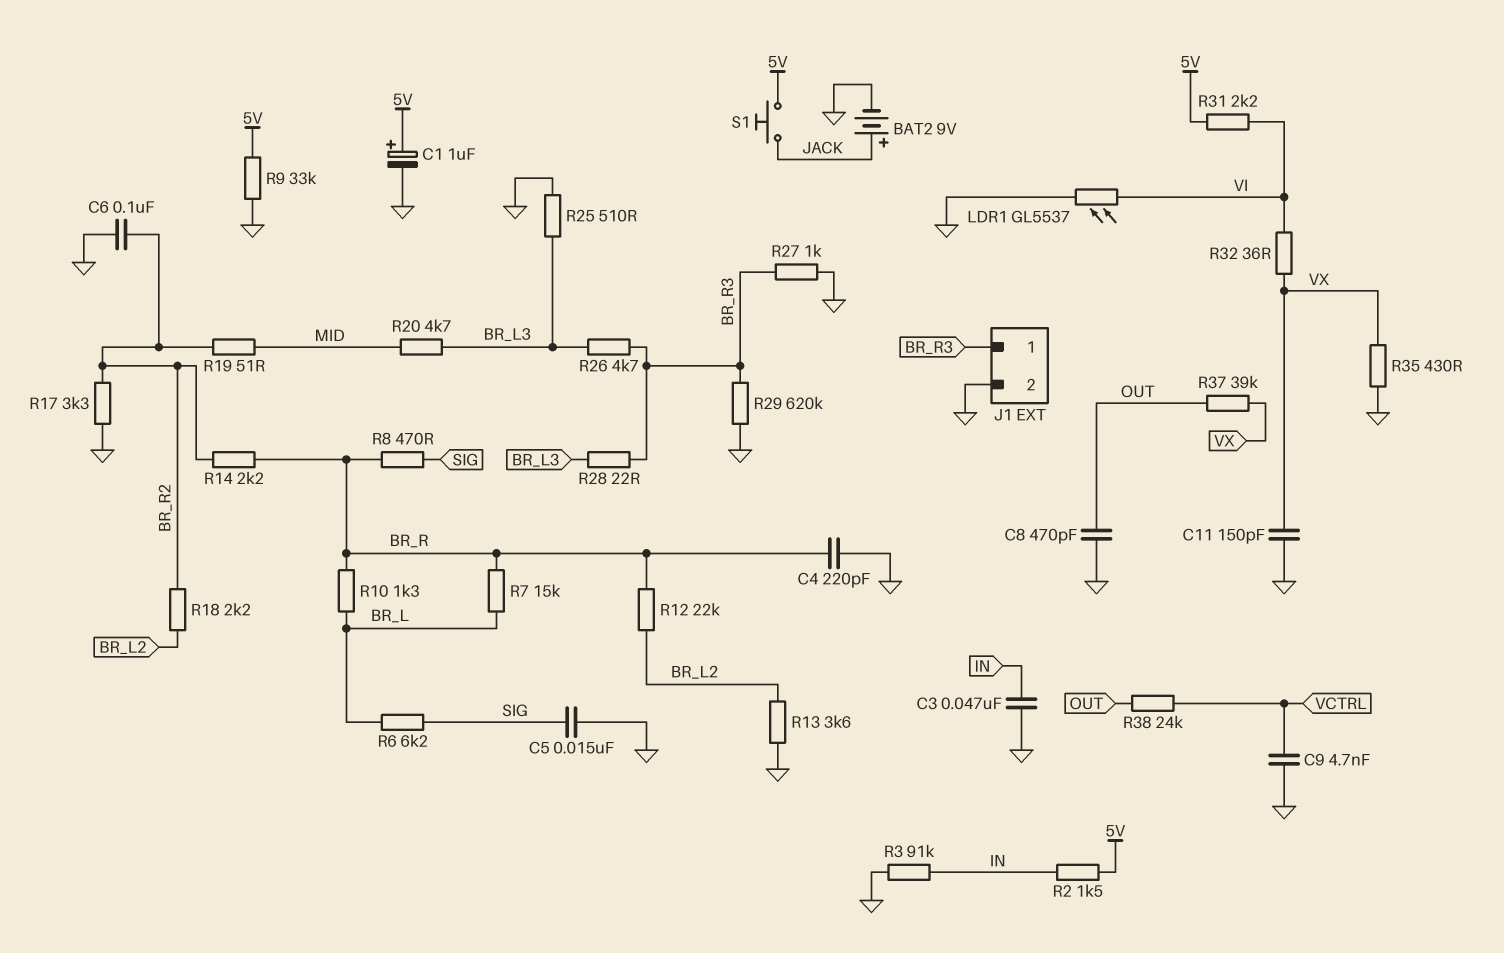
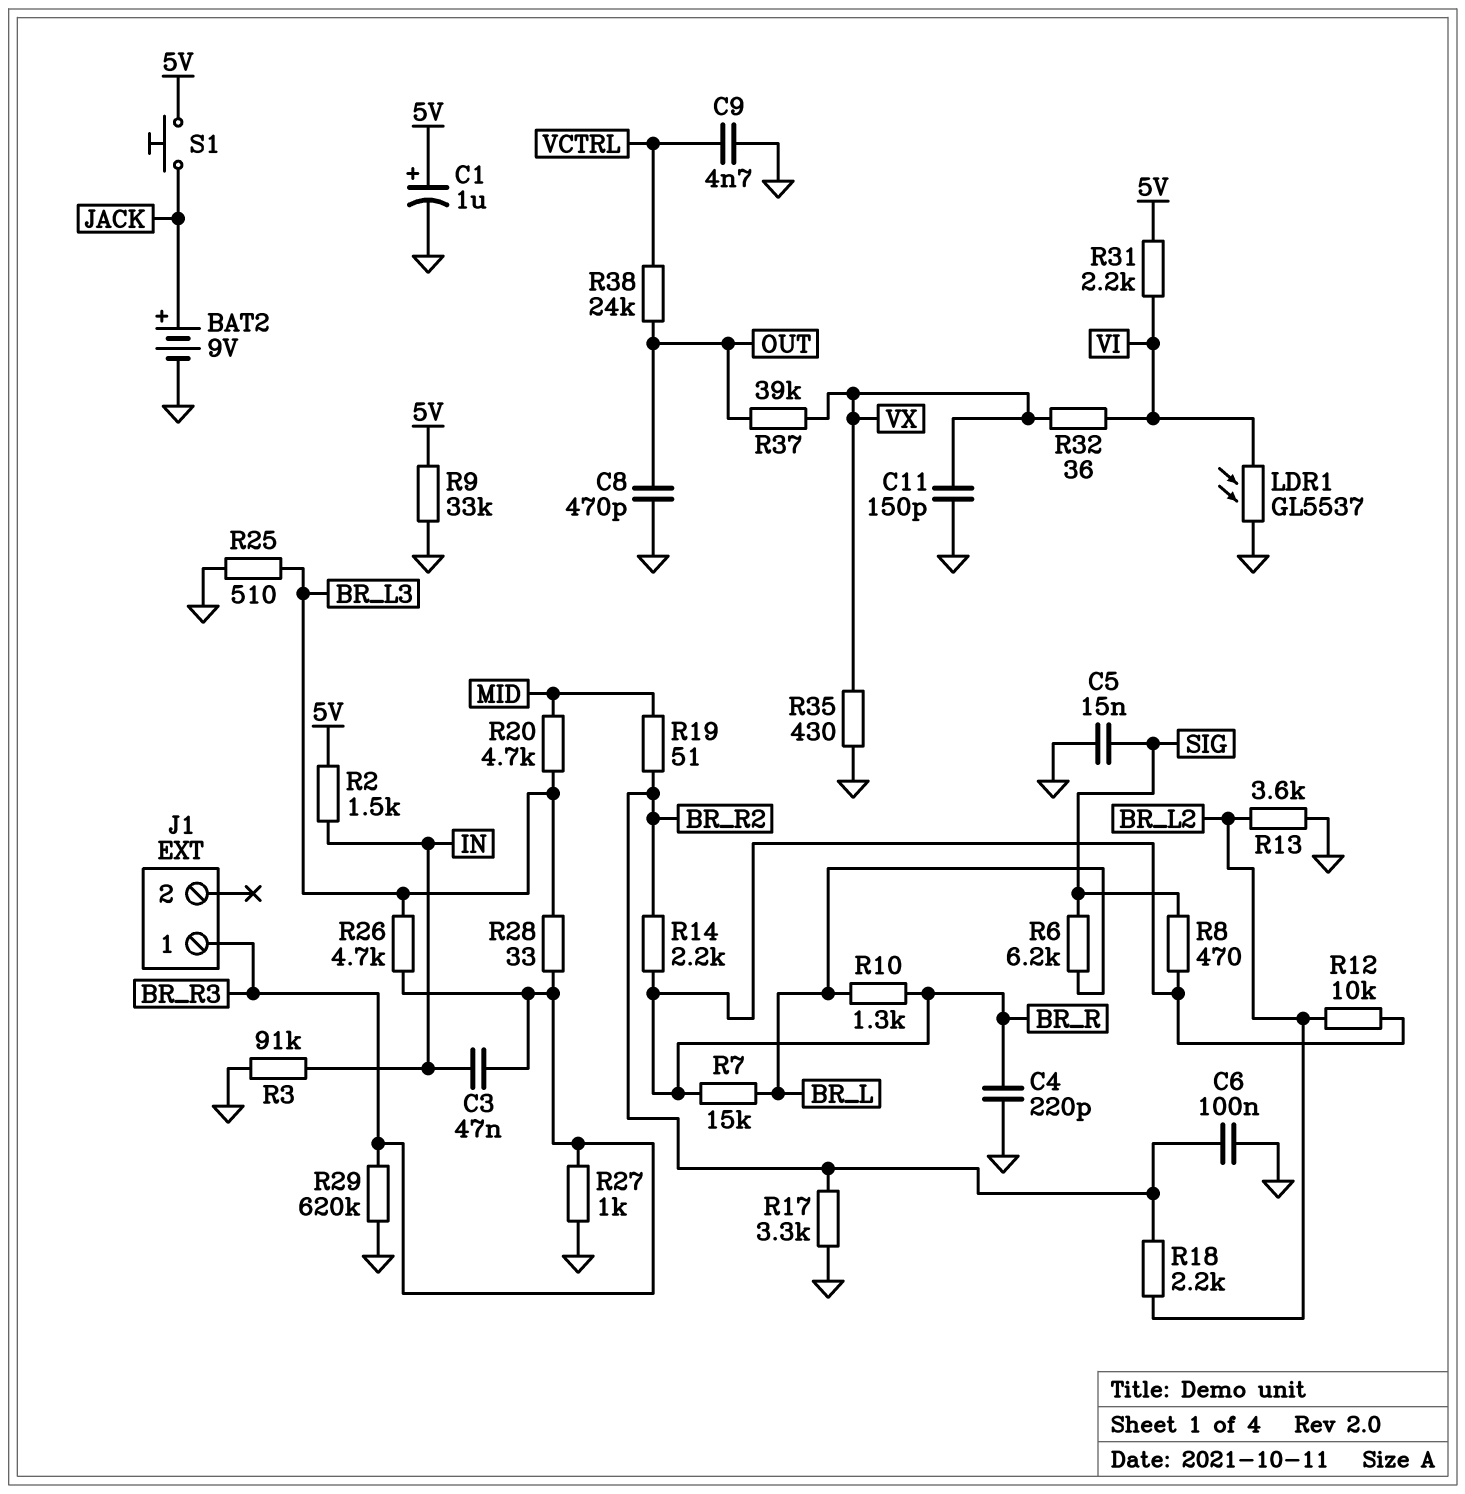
C3: 47nF (GND, IN) -> 47nF (BR_R3, IN)
J1 pin 2: GND -> none
R12: 22k (BR_L2, BR_R) -> 10k (BR_L2, BR_R)
R28: 22 (BR_L3, BR_R3) -> 33 (BR_L3, BR_R3)

